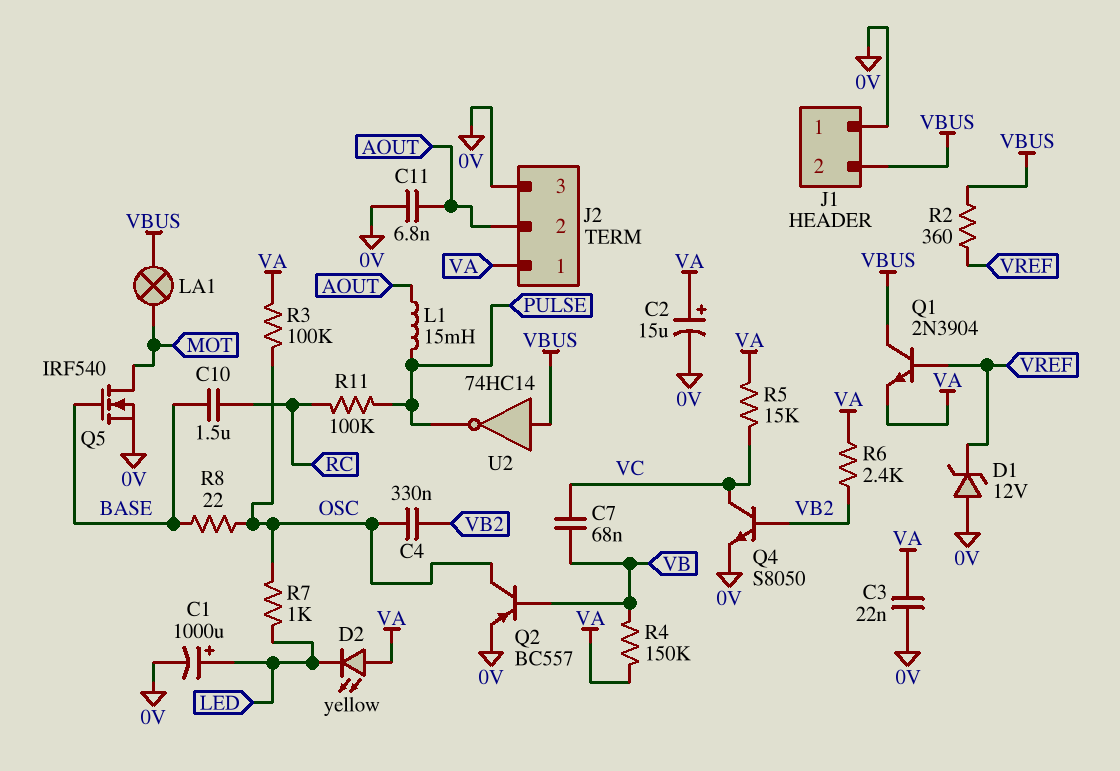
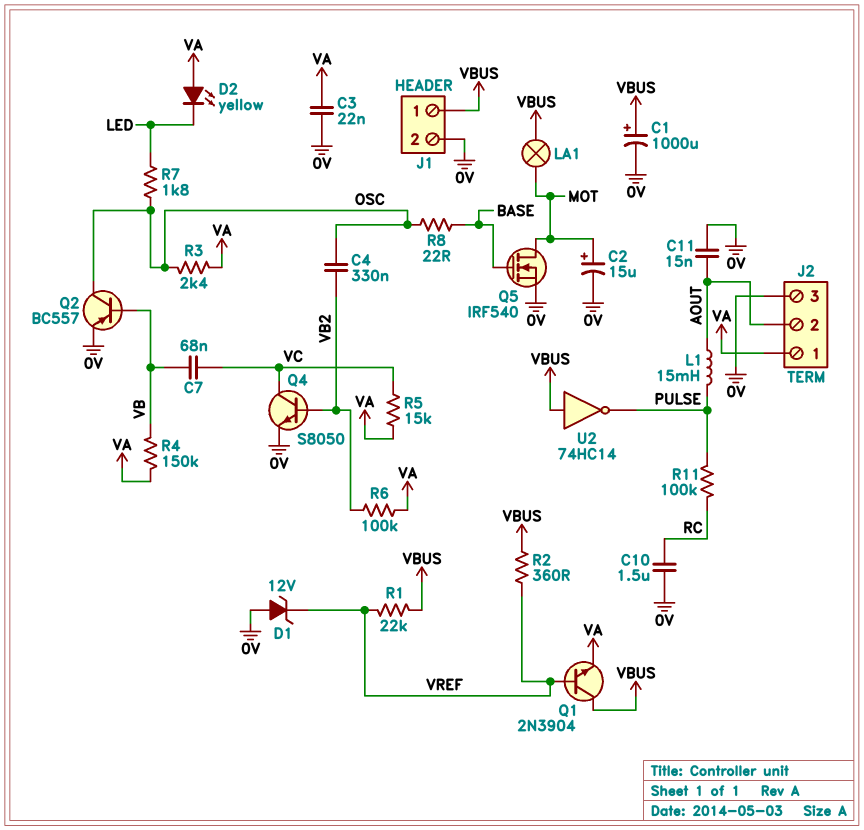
C1: 1000uF (plus LED, minus 0V) -> 1000uF (plus VBUS, minus 0V)
C2: 15uF (plus VA, minus 0V) -> 15uF (plus MOT, minus 0V)
C10: 1.5uF (BASE, RC) -> 1.5uF (0V, RC)
C11: 6.8nF (0V, AOUT) -> 15nF (0V, AOUT)
J1 pin 1: 0V -> VBUS
J1 pin 2: VBUS -> 0V
R1: none -> 22k (VBUS, VREF)
R3: 100k (OSC, VA) -> 2.4k (OSC, VA)
R6: 2.4k (VA, VB2) -> 100k (VA, VB2)
R7: 1k (LED, OSC) -> 1.8k (LED, OSC)

